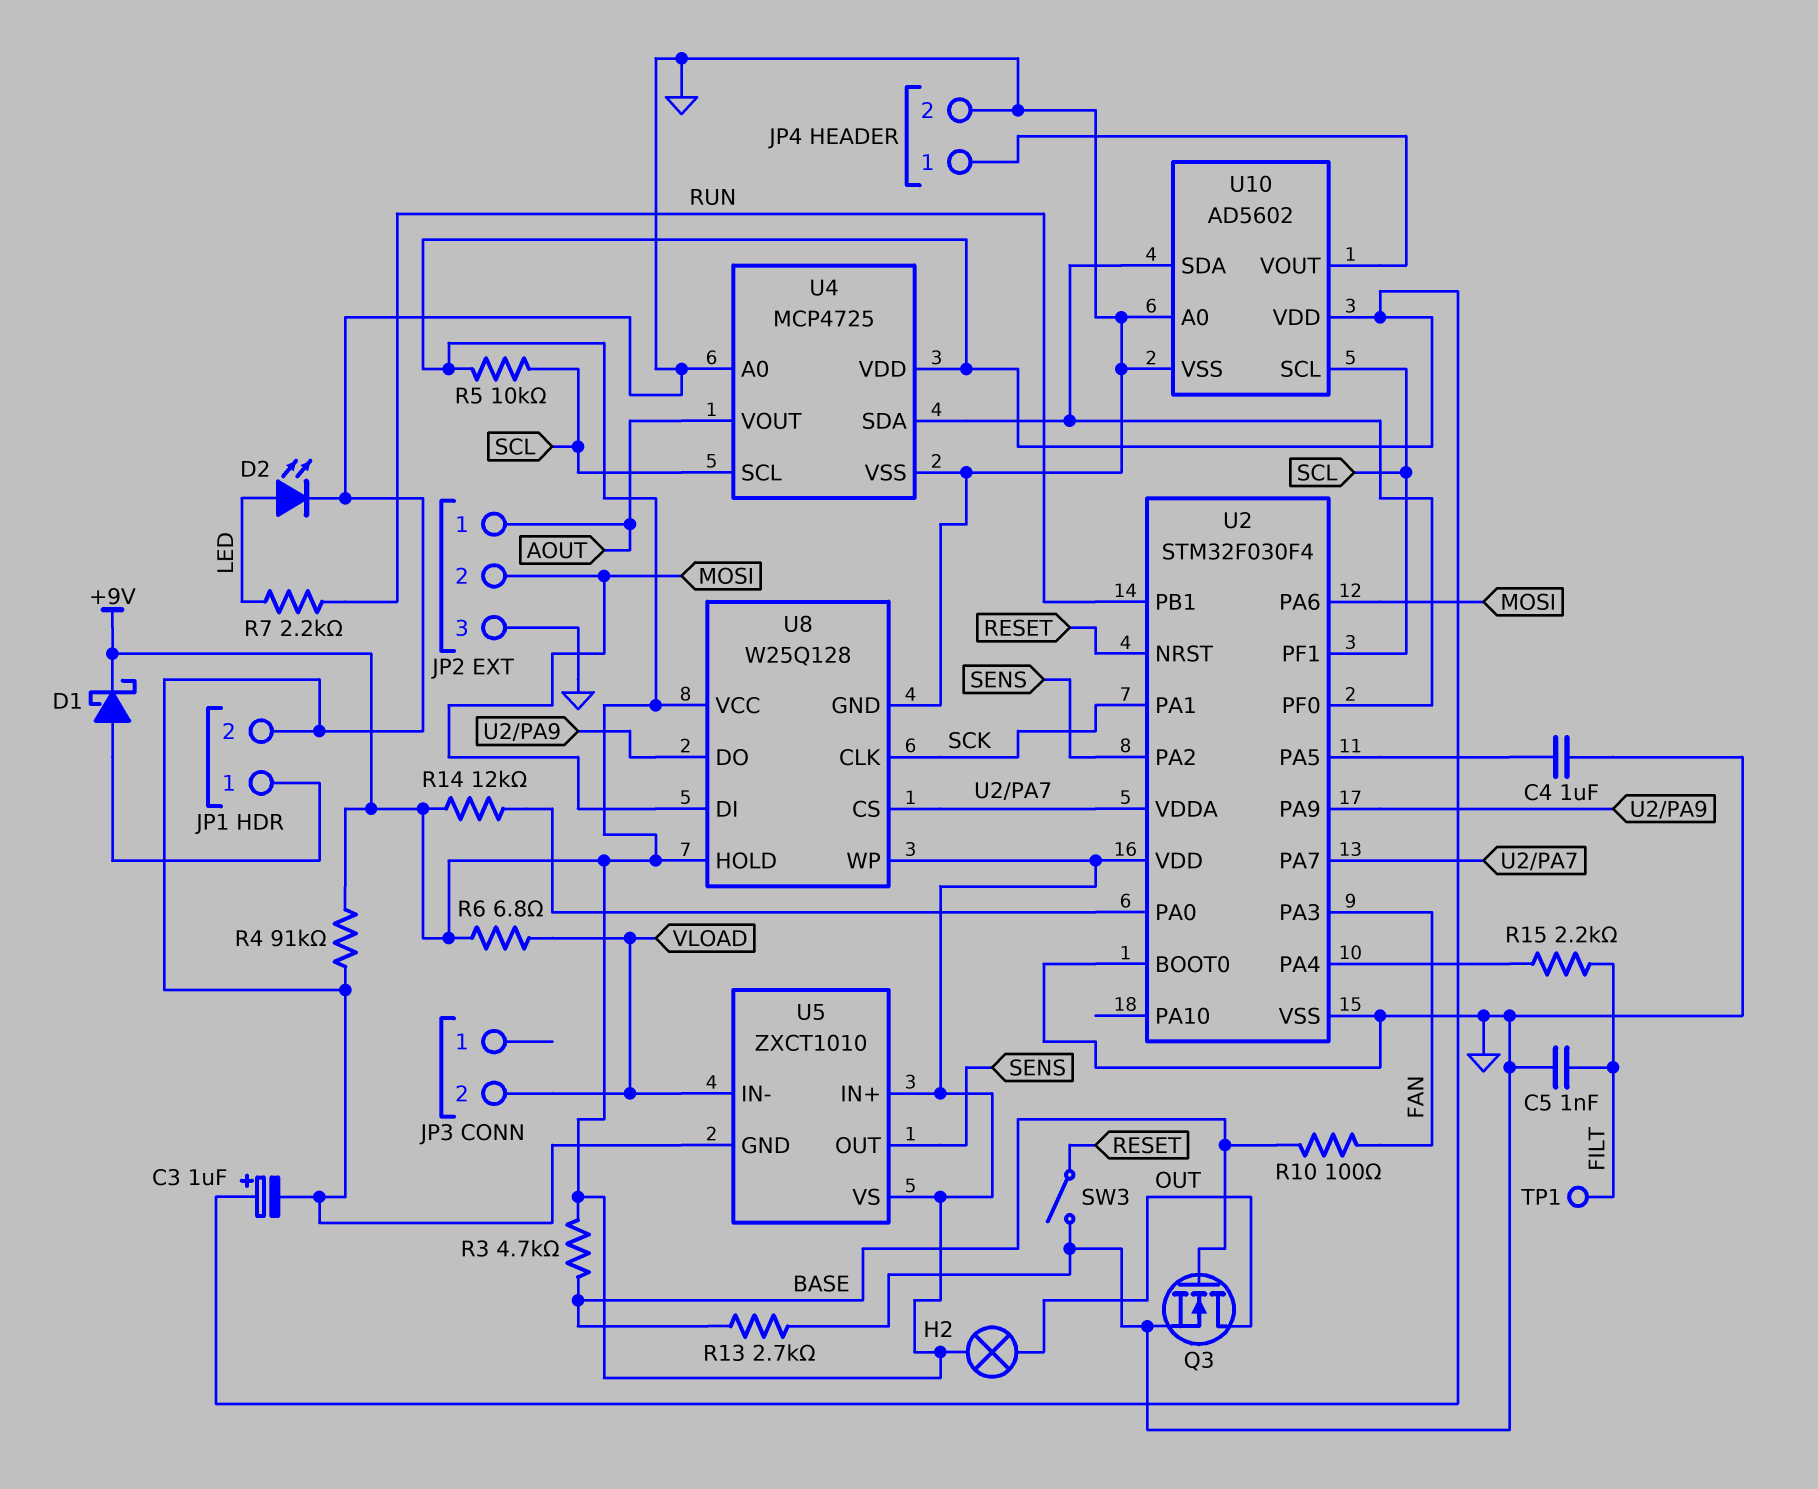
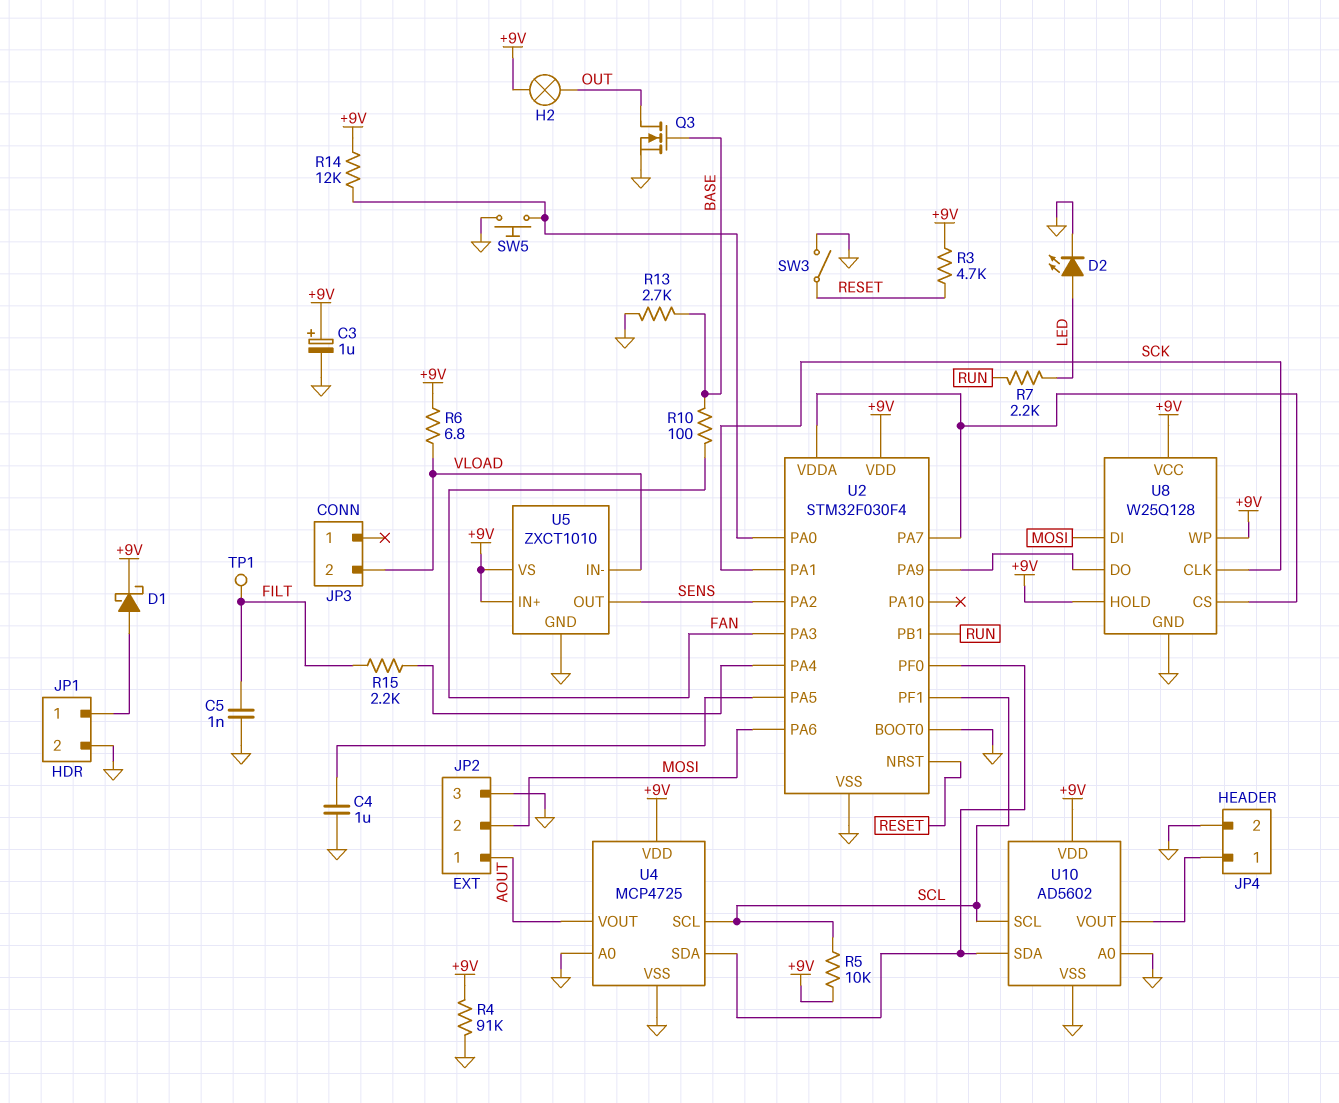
R3: 4.7k (+9V, BASE) -> 4.7k (+9V, RESET)
SW5: none -> button (GND, U2/PA0)

